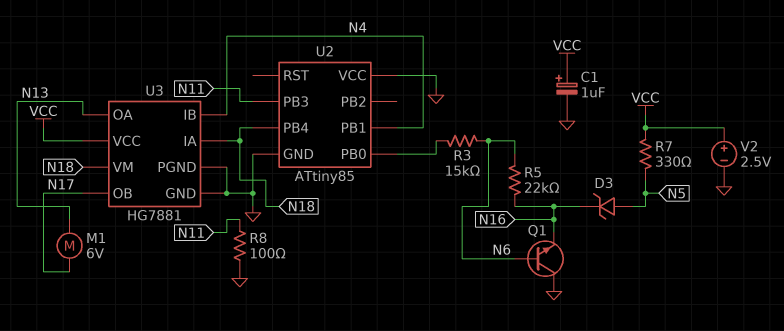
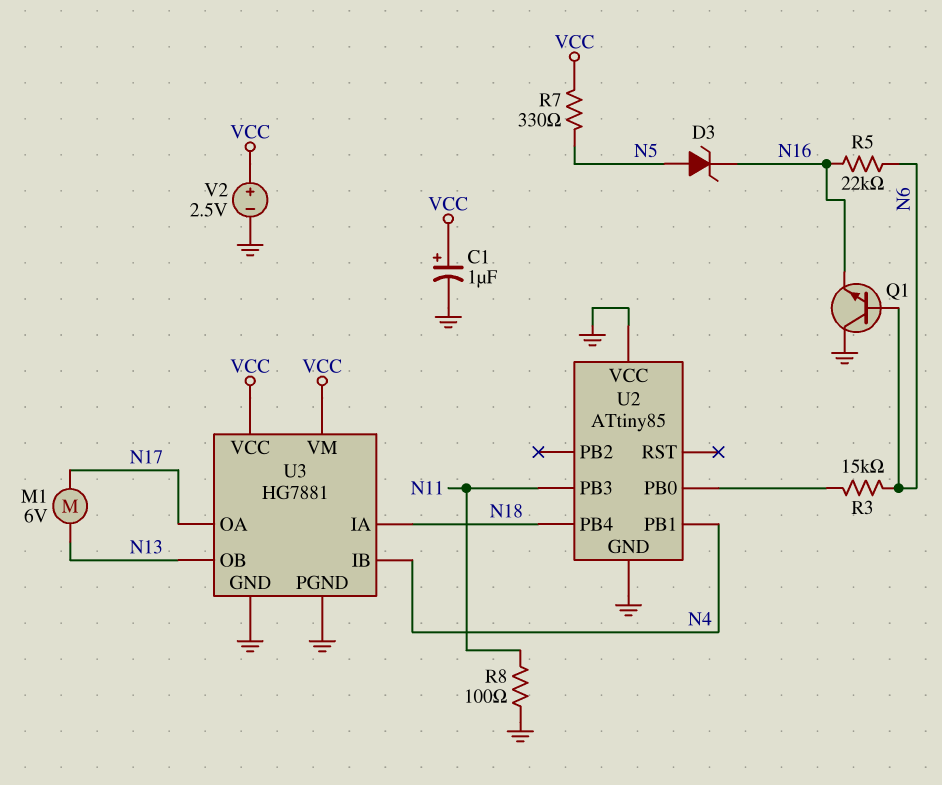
U3 pin OA: N13 -> N17
U3 pin OB: N17 -> N13
U3 pin VM: N18 -> VCC

